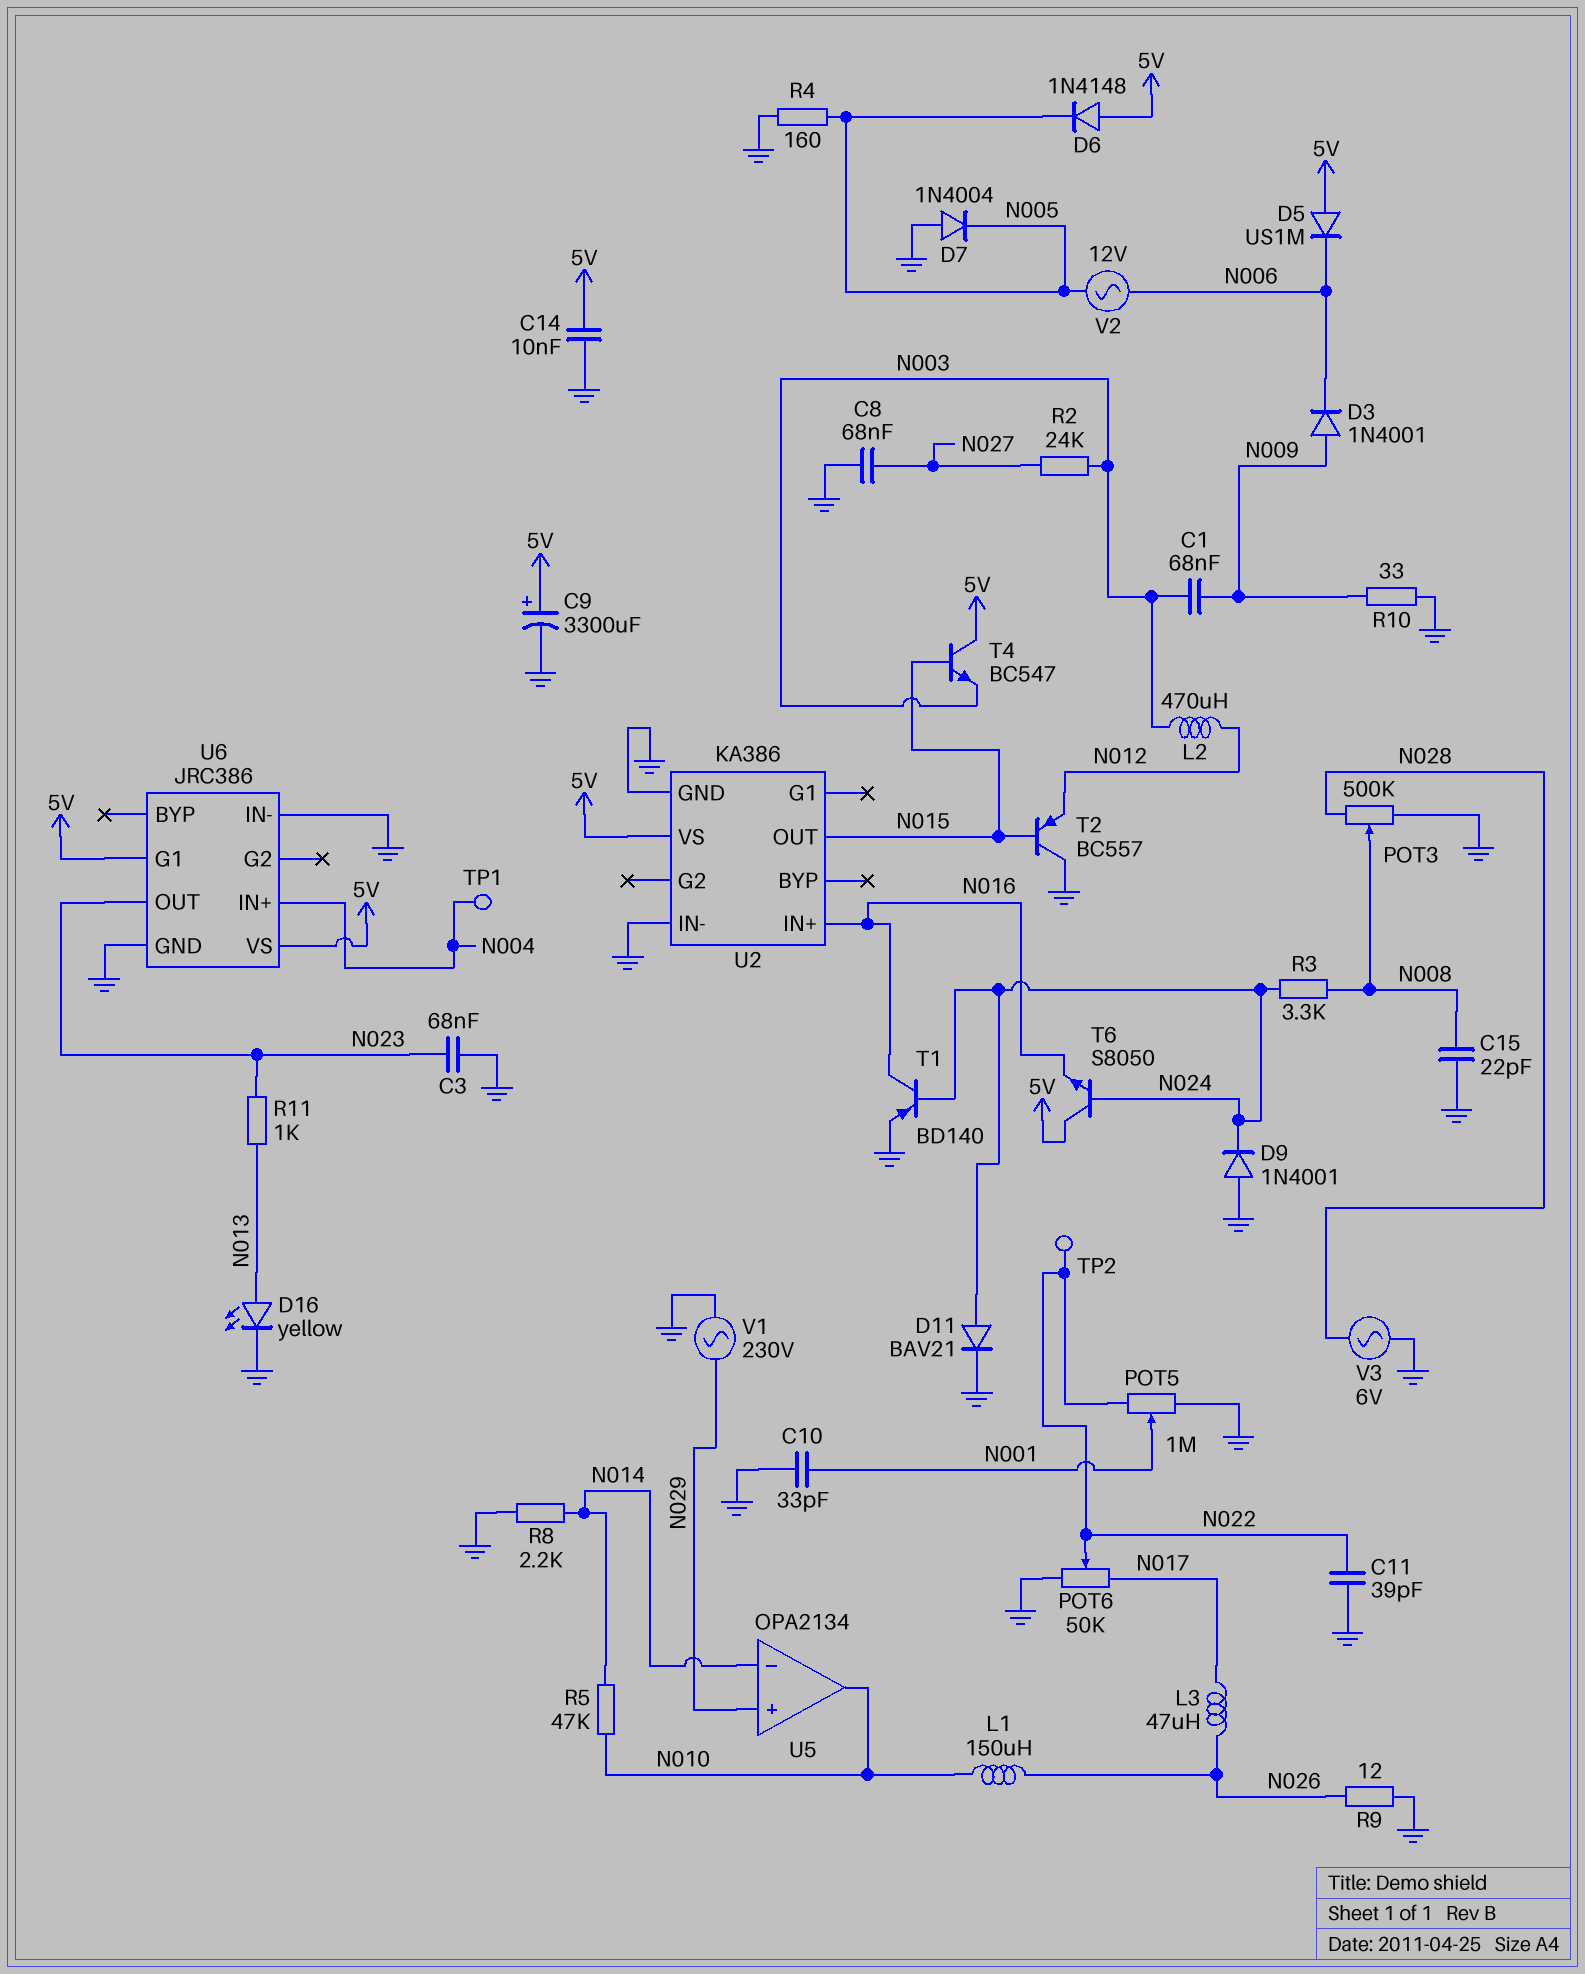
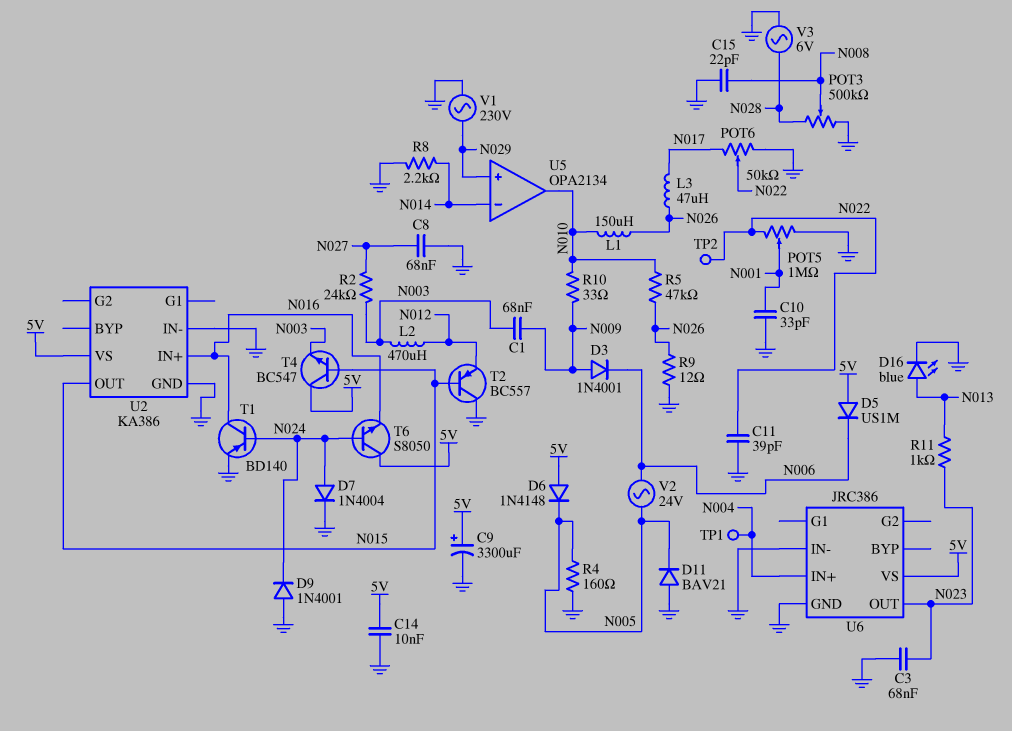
D7: diode 1N4004 (A GND, K N005) -> diode 1N4004 (A N024, K GND)
D11: diode BAV21 (A N024, K GND) -> diode BAV21 (A GND, K N005)
D16: LED yellow (A N013, K GND) -> LED blue (A N013, K GND)
R3: 3.3k (N008, N024) -> none
R5: 47k (N010, N014) -> 47k (N010, N026)
R10: 33 (GND, N009) -> 33 (N009, N010)
U6 pin G1: 5V -> none
V2: AC 12V (N005, N006) -> AC 24V (N005, N006)

